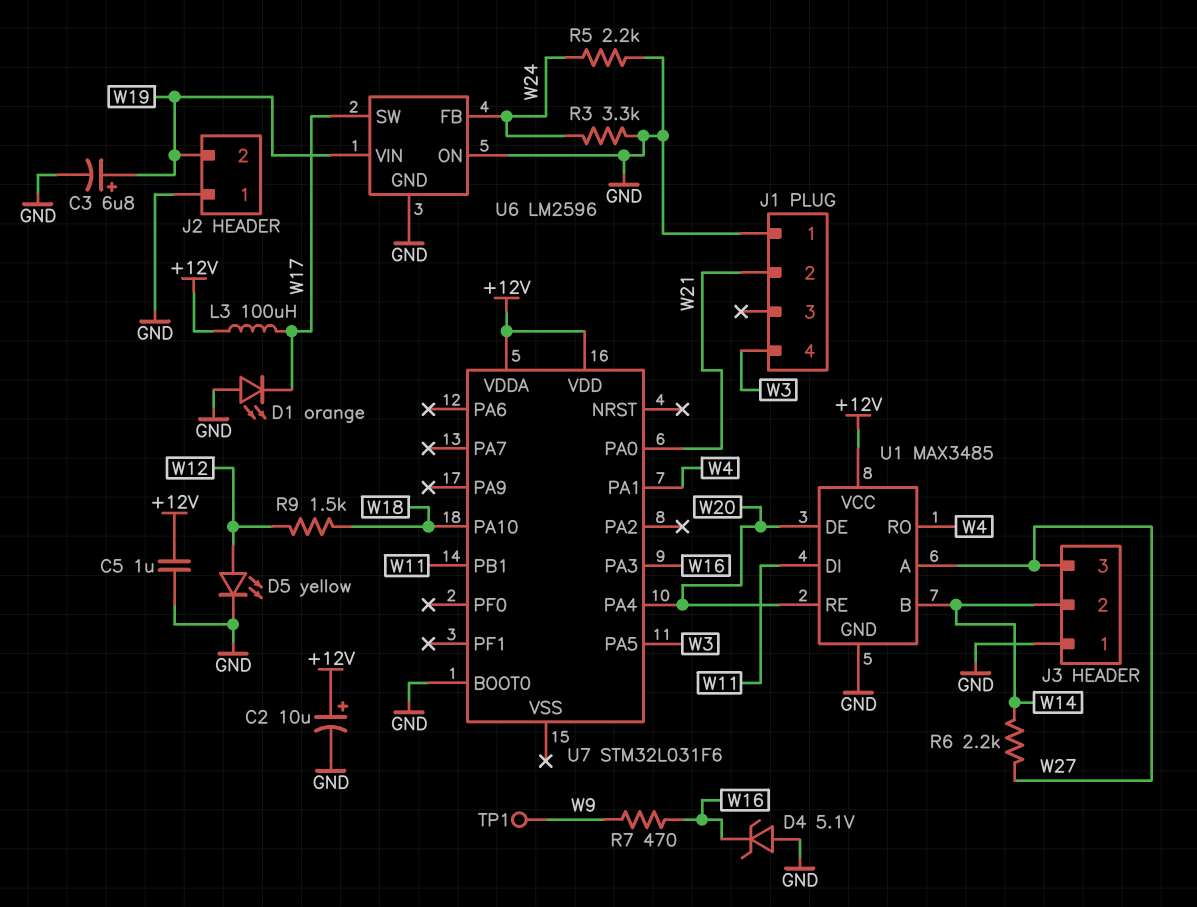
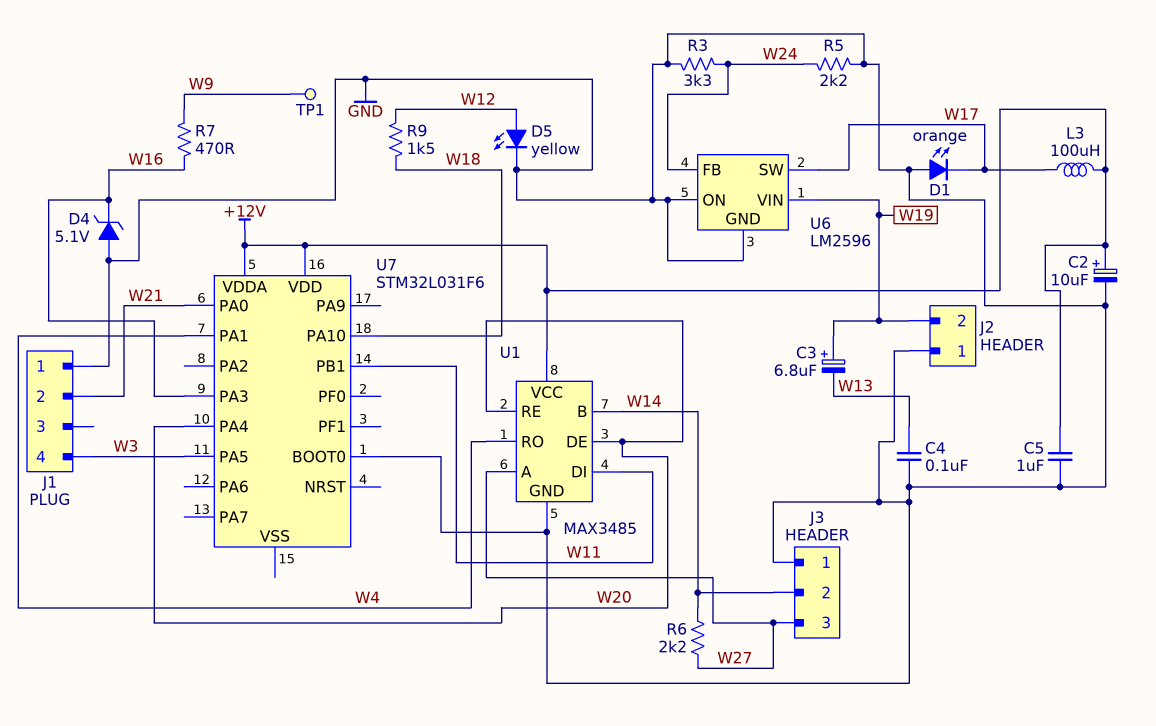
C3: 6.8uF (plus W19, minus GND) -> 6.8uF (plus W19, minus W13)
C4: none -> 100nF (GND, W13)

